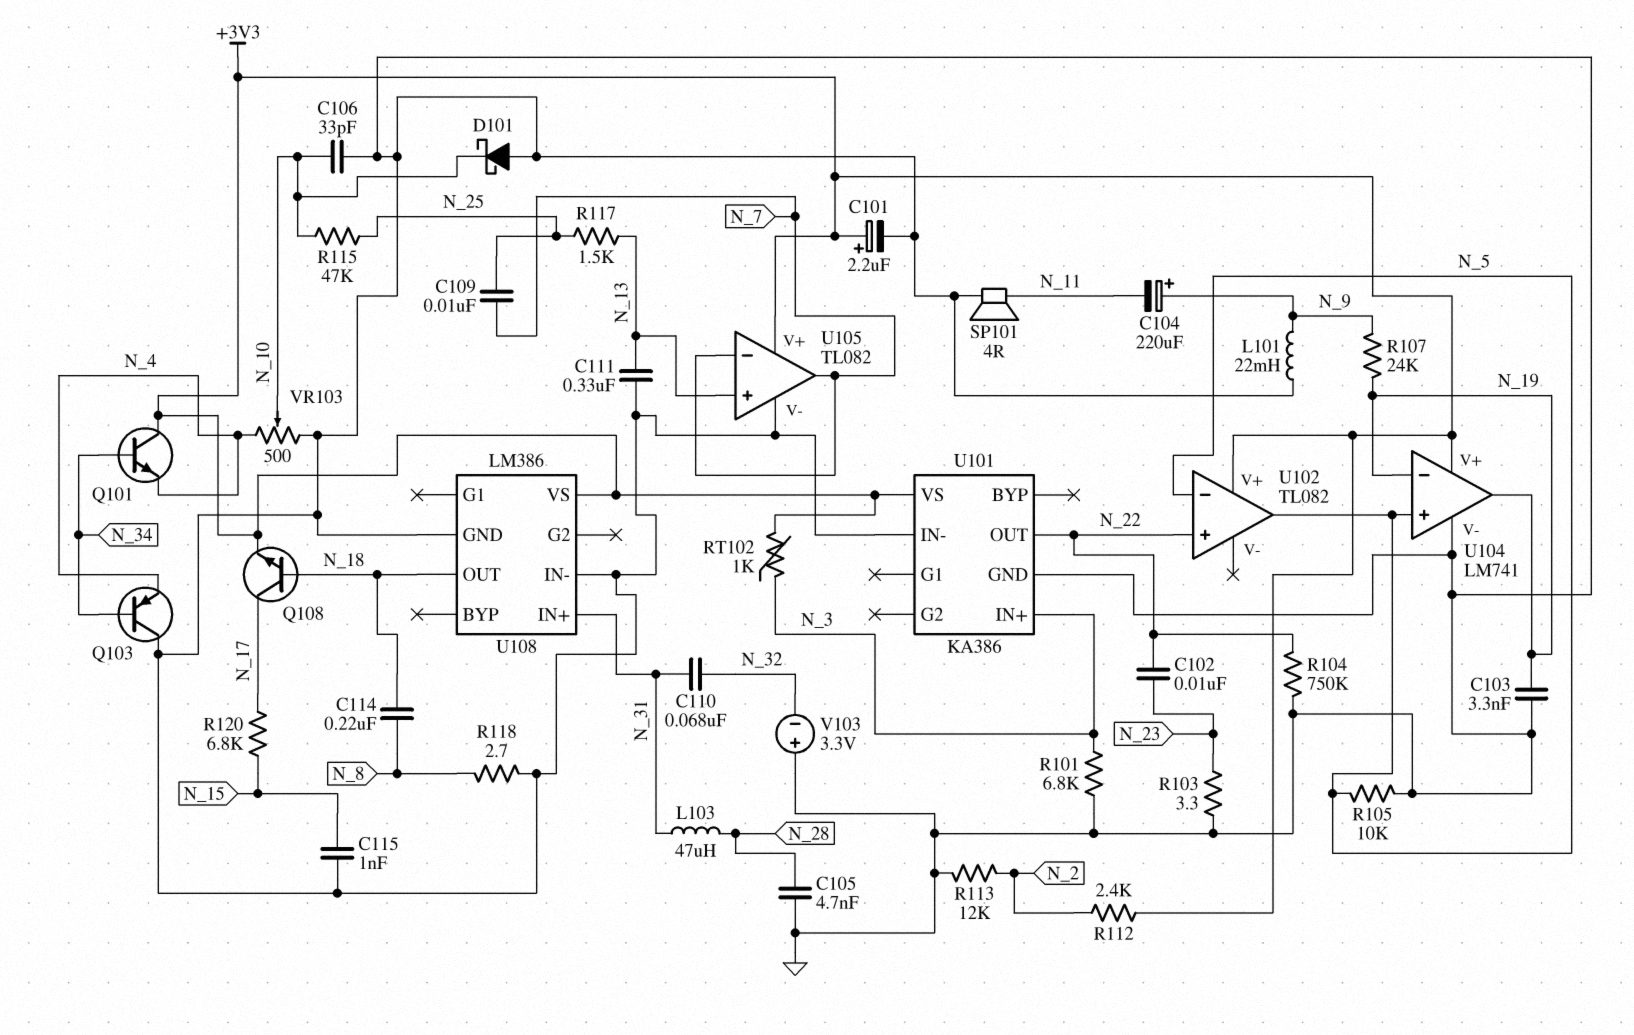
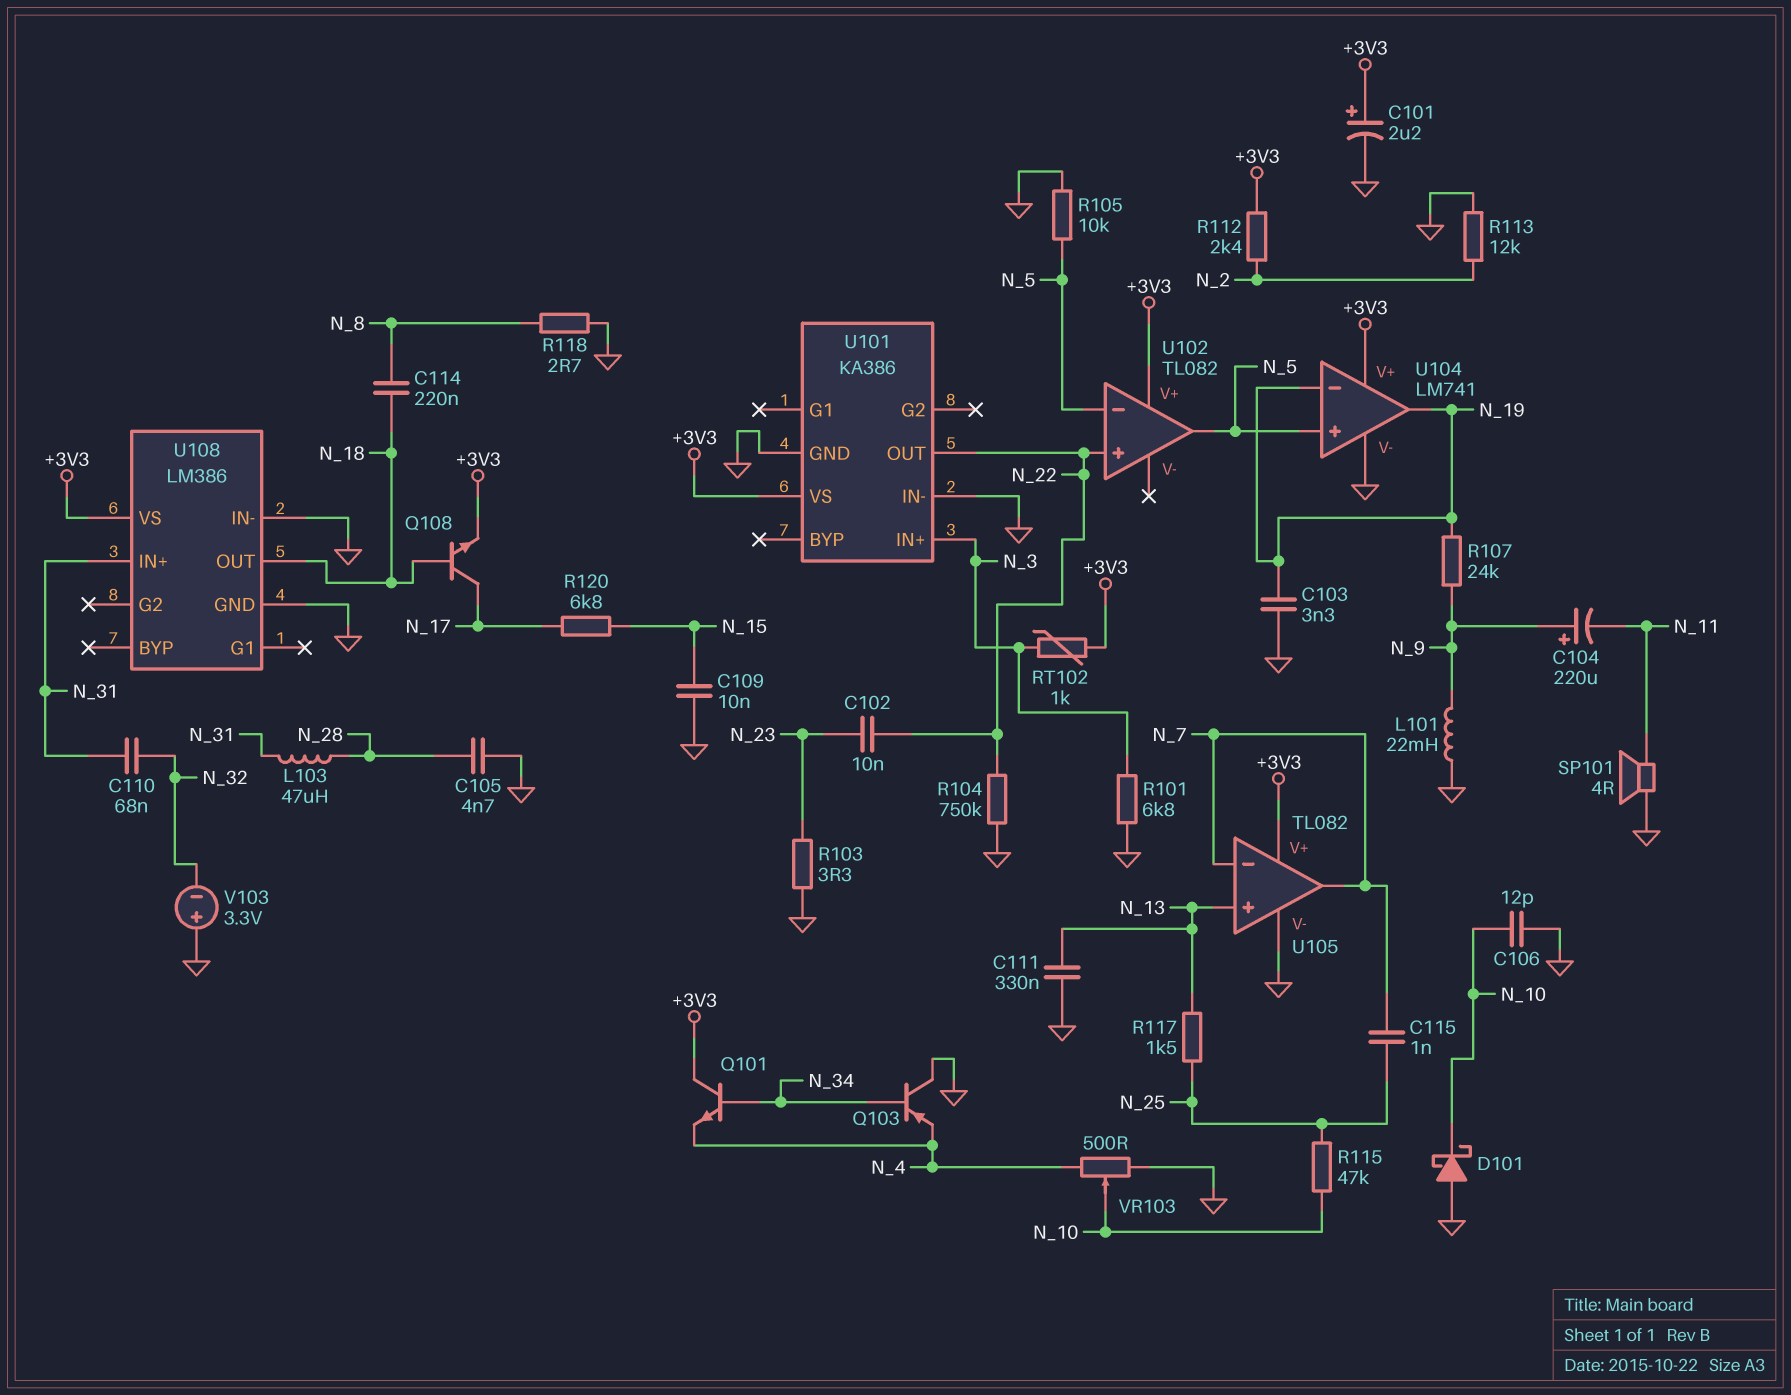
C106: 33pF (GND, N_10) -> 12pF (GND, N_10)
C109: 10nF (N_7, N_25) -> 10nF (GND, N_15)
C115: 1nF (GND, N_15) -> 1nF (N_7, N_25)

